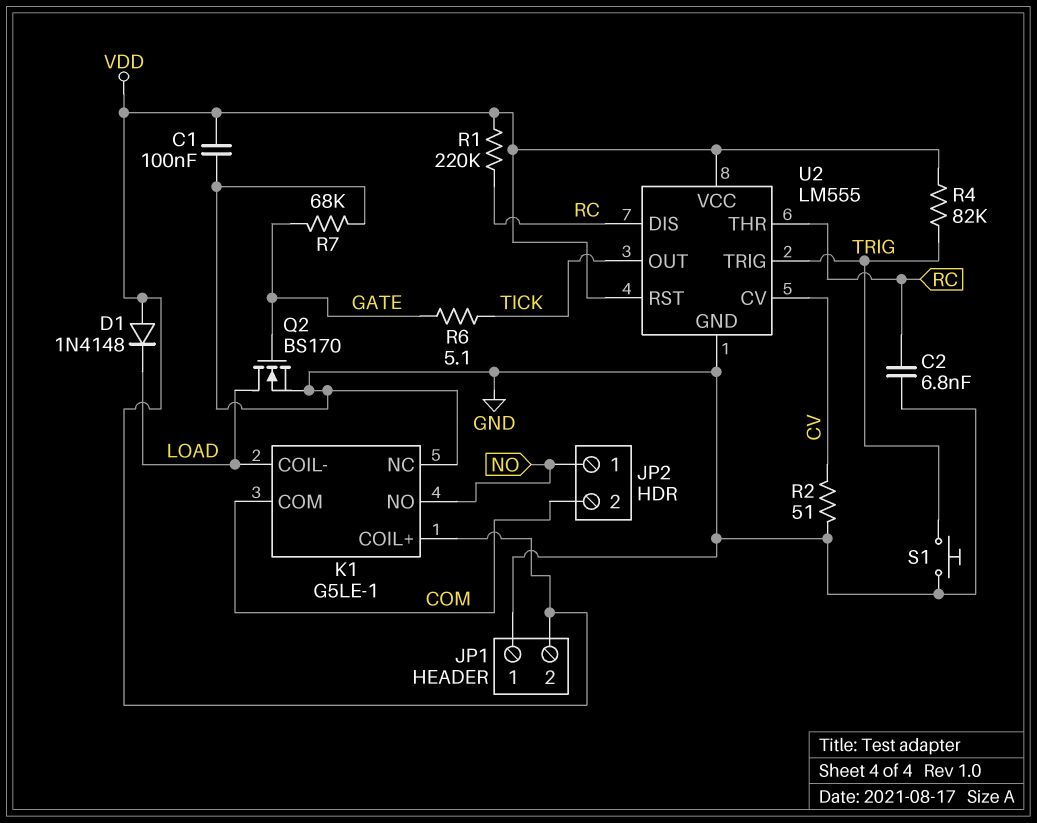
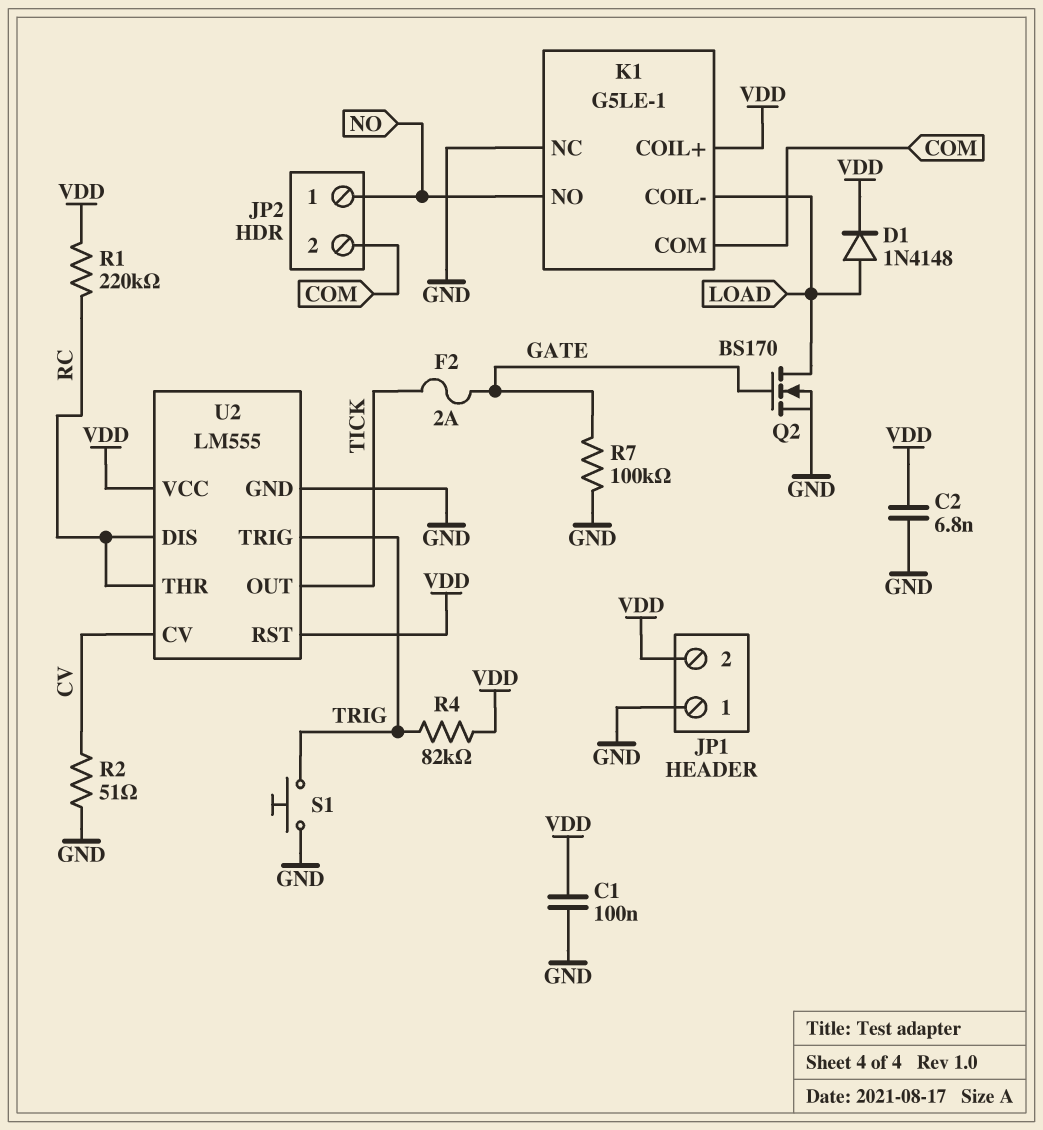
C2: 6.8nF (GND, RC) -> 6.8nF (GND, VDD)
D1: diode 1N4148 (A VDD, K LOAD) -> diode 1N4148 (A LOAD, K VDD)
F2: none -> 2A (GATE, TICK)
R6: 5.1 (GATE, TICK) -> none
R7: 68k (GATE, GND) -> 100k (GATE, GND)

